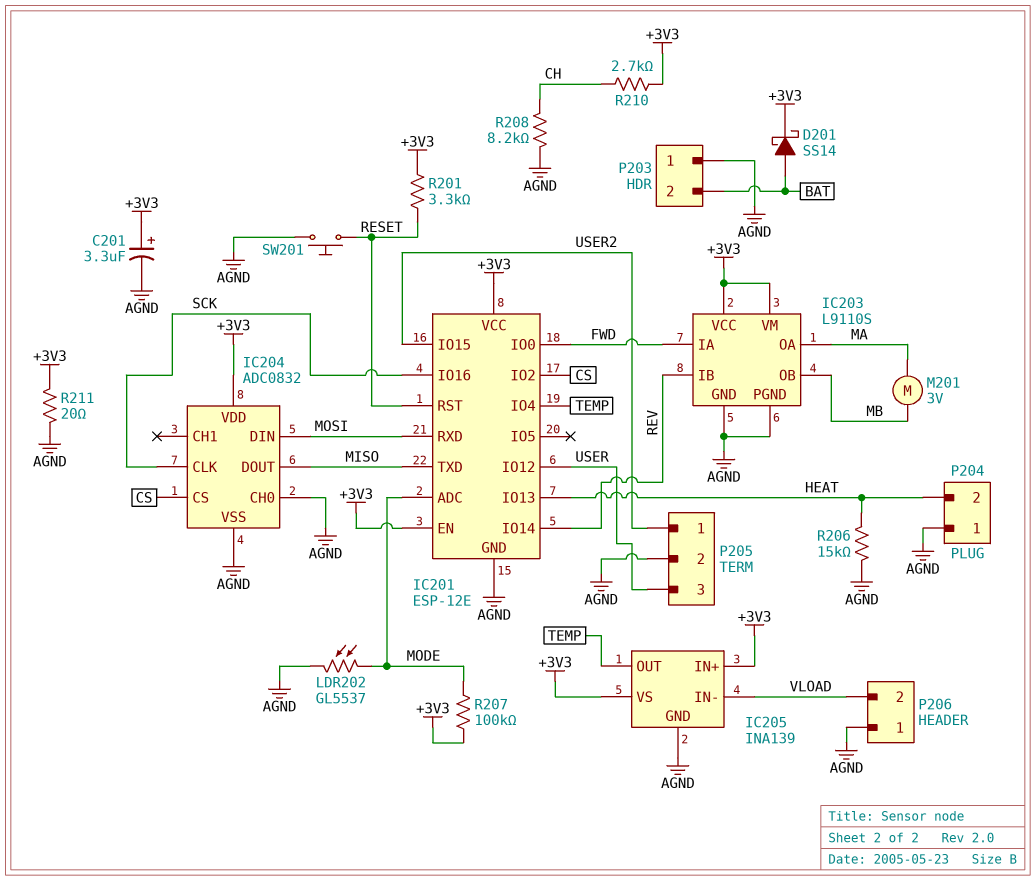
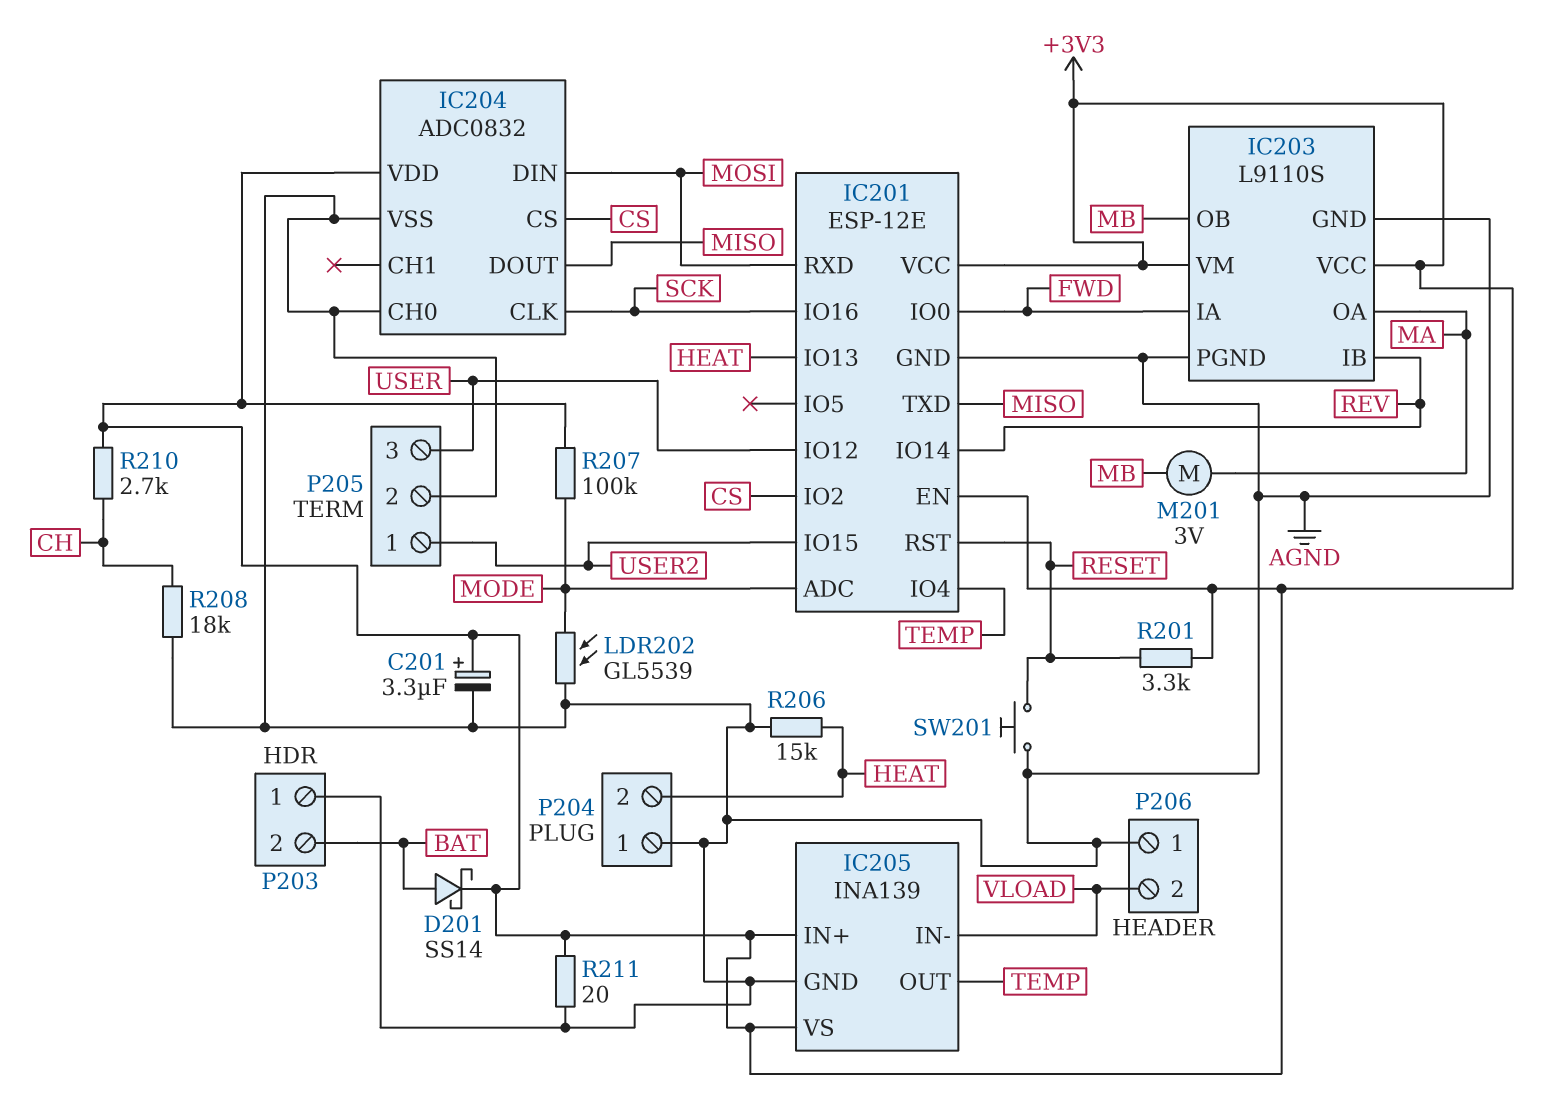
LDR202: GL5537 (AGND, MODE) -> GL5539 (AGND, MODE)
R208: 8.2k (AGND, CH) -> 18k (AGND, CH)

